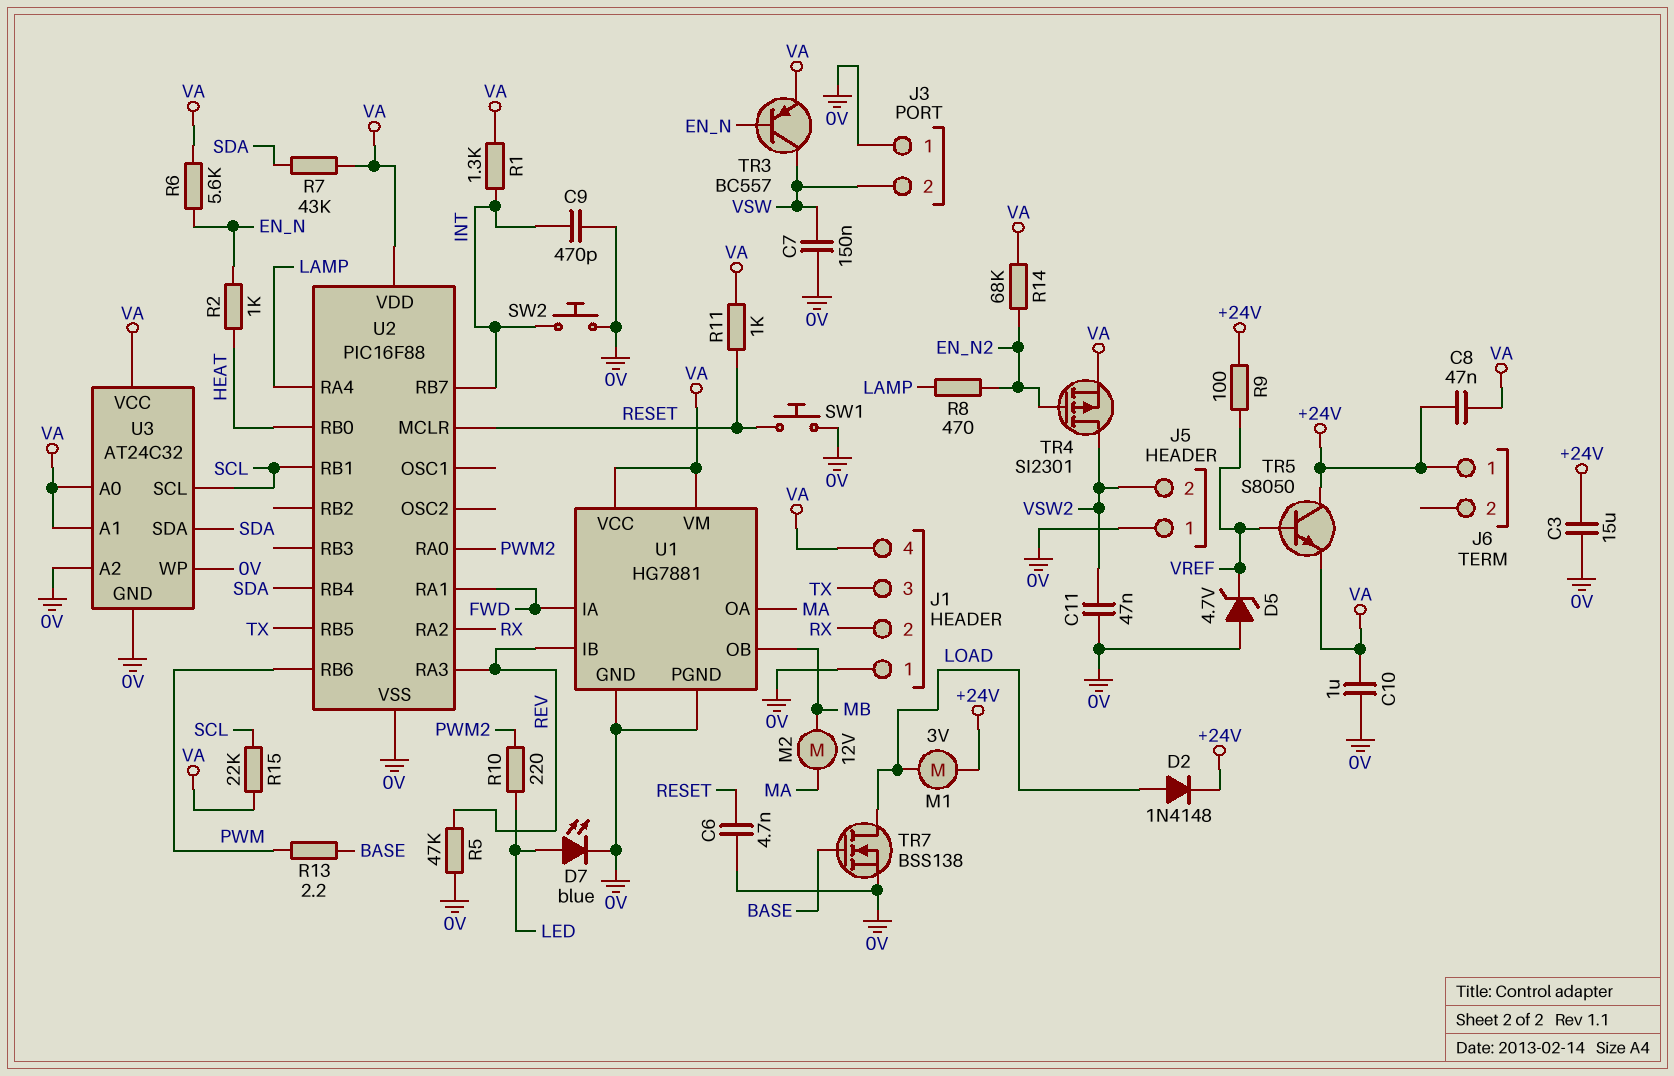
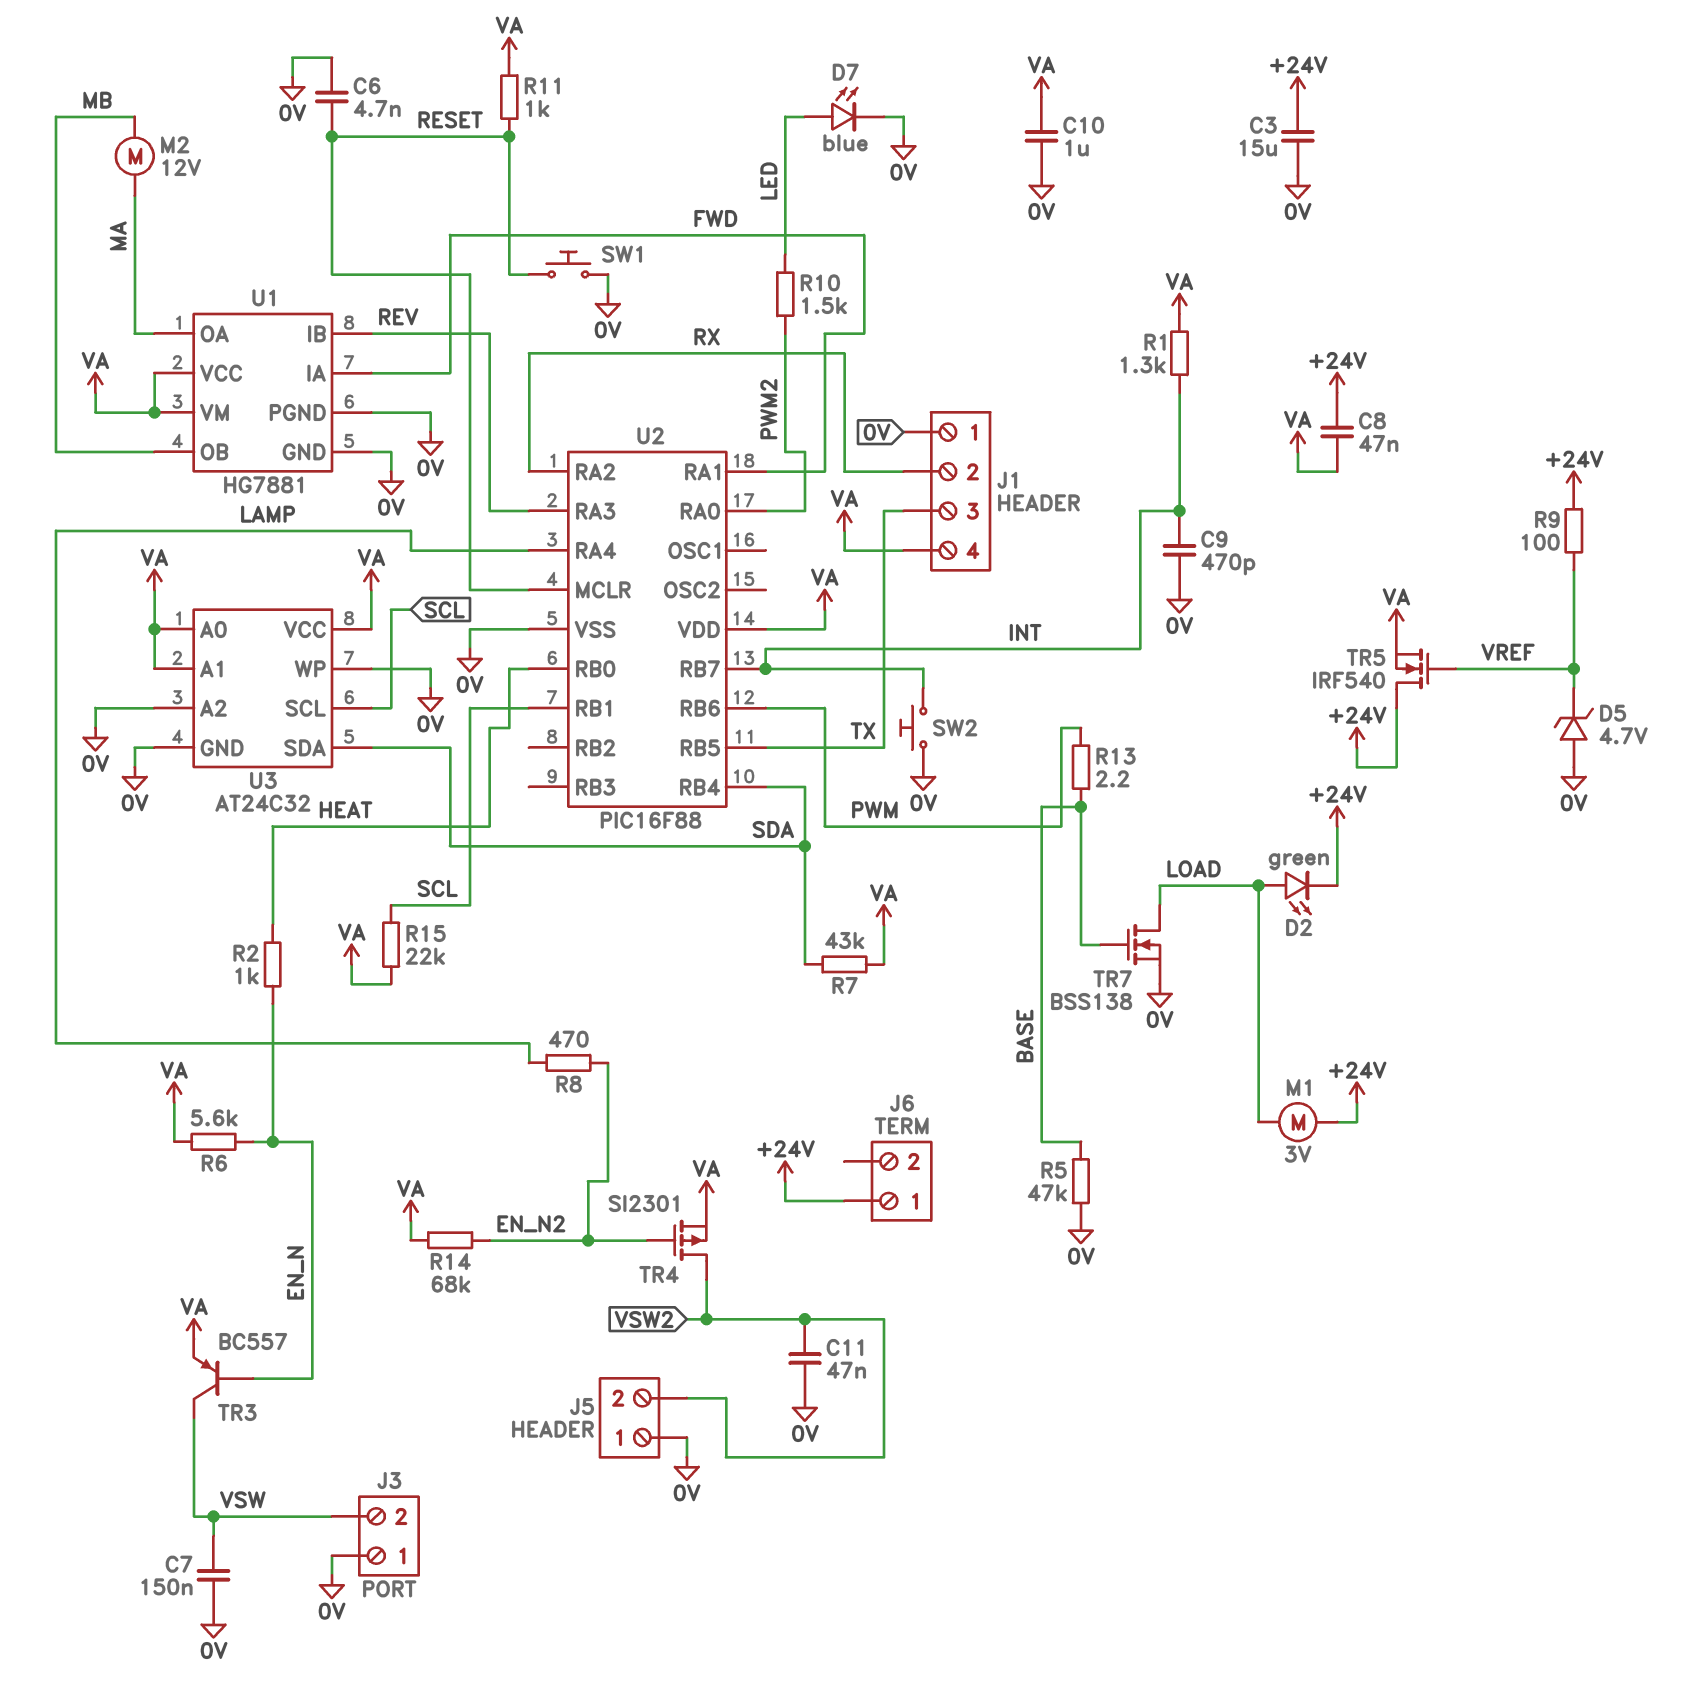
D2: diode 1N4148 (A LOAD, K +24V) -> LED green (A LOAD, K +24V)
R5: 47k (0V, REV) -> 47k (0V, BASE)
R10: 220 (LED, PWM2) -> 1.5k (LED, PWM2)
TR5: NPN S8050 (B VREF, C +24V, E VA) -> NMOS IRF540 (G VREF, D +24V, S VA)

